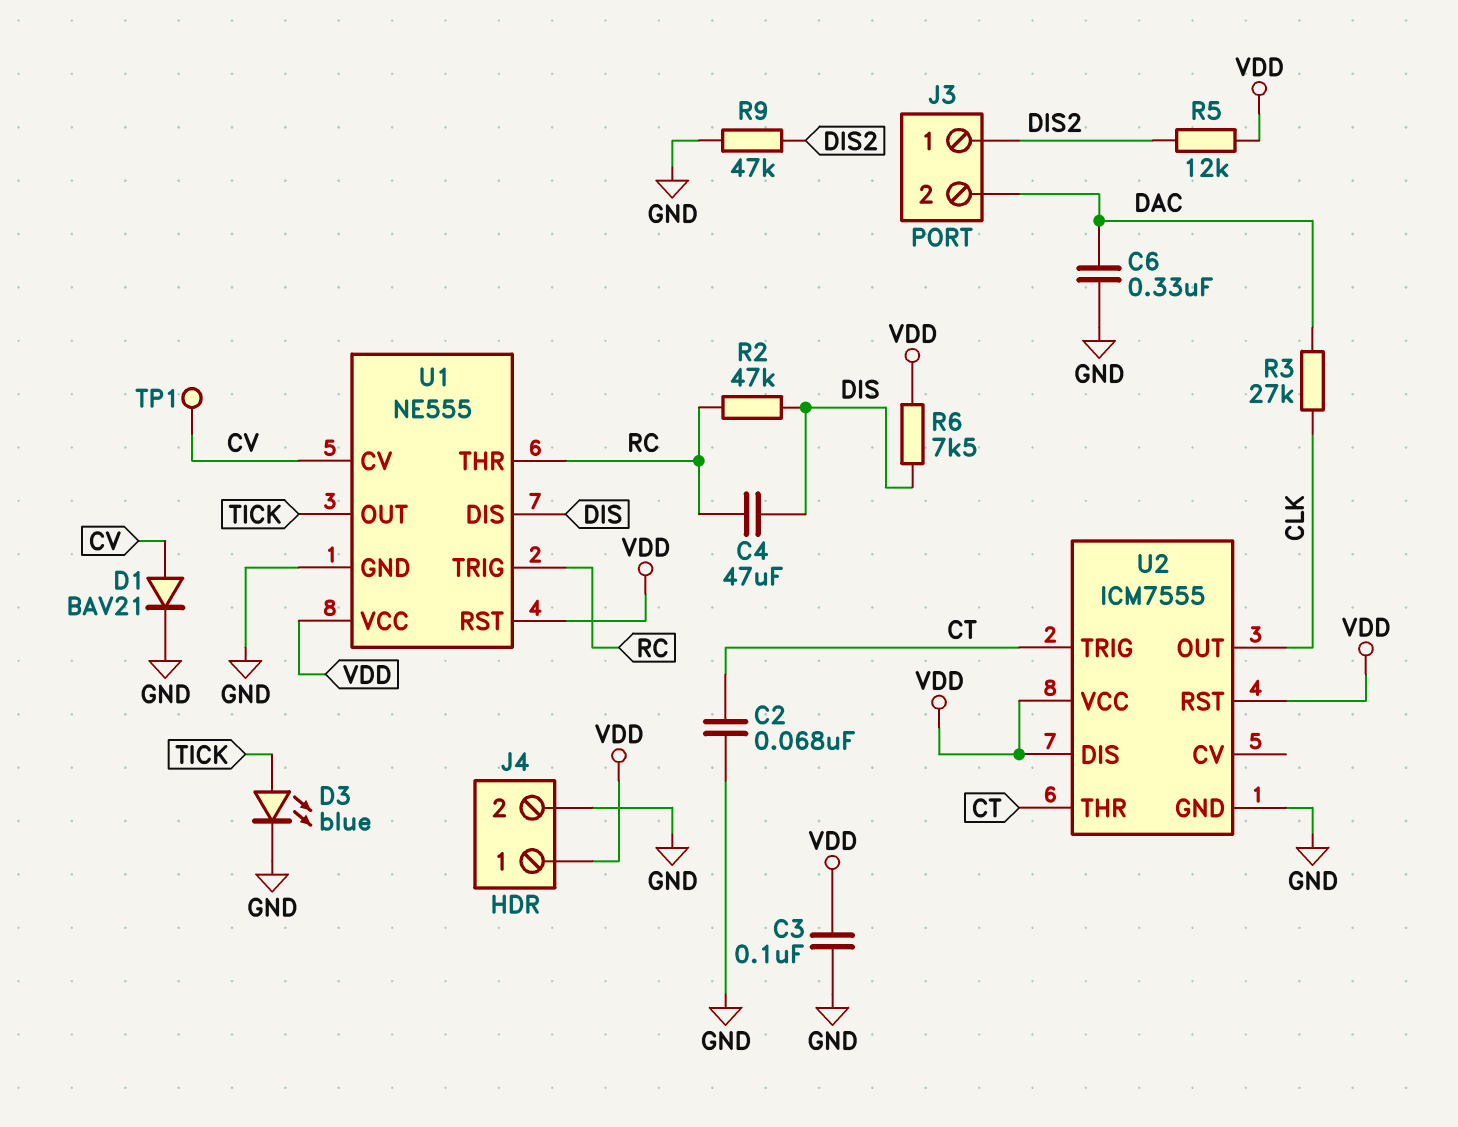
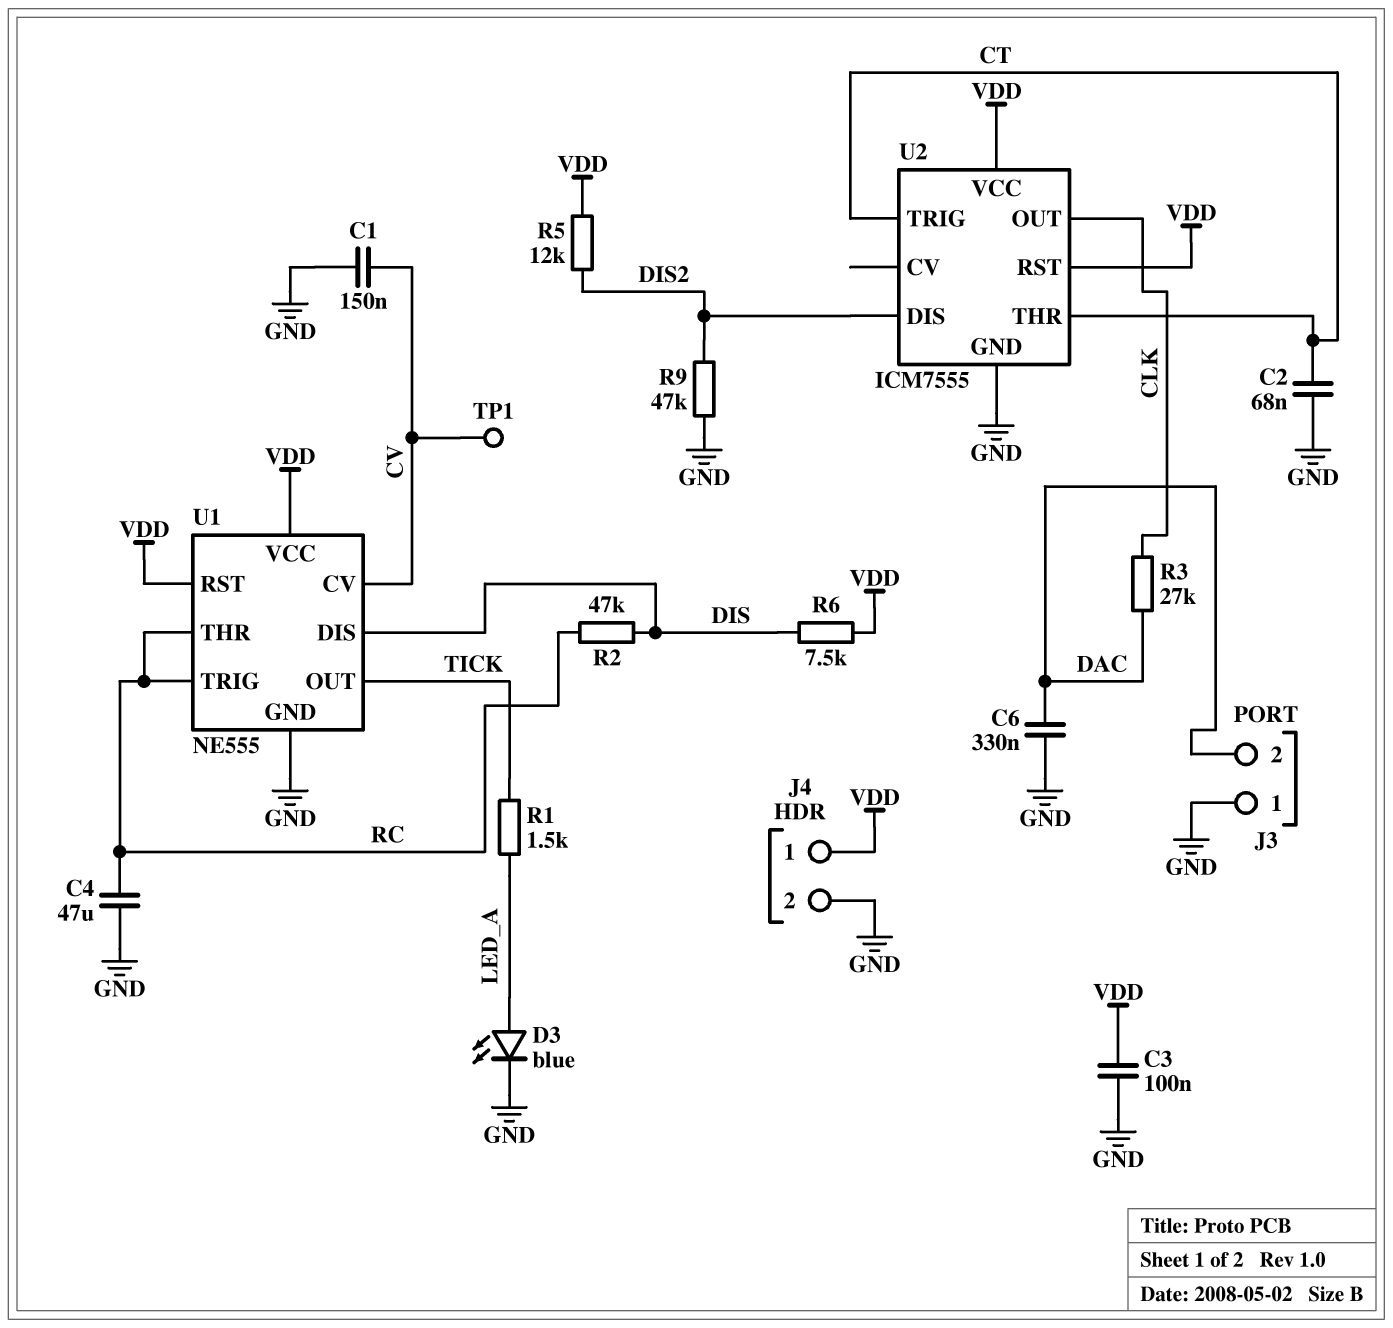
C1: none -> 150nF (CV, GND)
C4: 47uF (DIS, RC) -> 47uF (GND, RC)
D1: diode BAV21 (A CV, K GND) -> none
D3: LED blue (A TICK, K GND) -> LED blue (A LED_A, K GND)
J3 pin 1: DIS2 -> GND
R1: none -> 1.5k (LED_A, TICK)
U2 pin DIS: VDD -> DIS2

